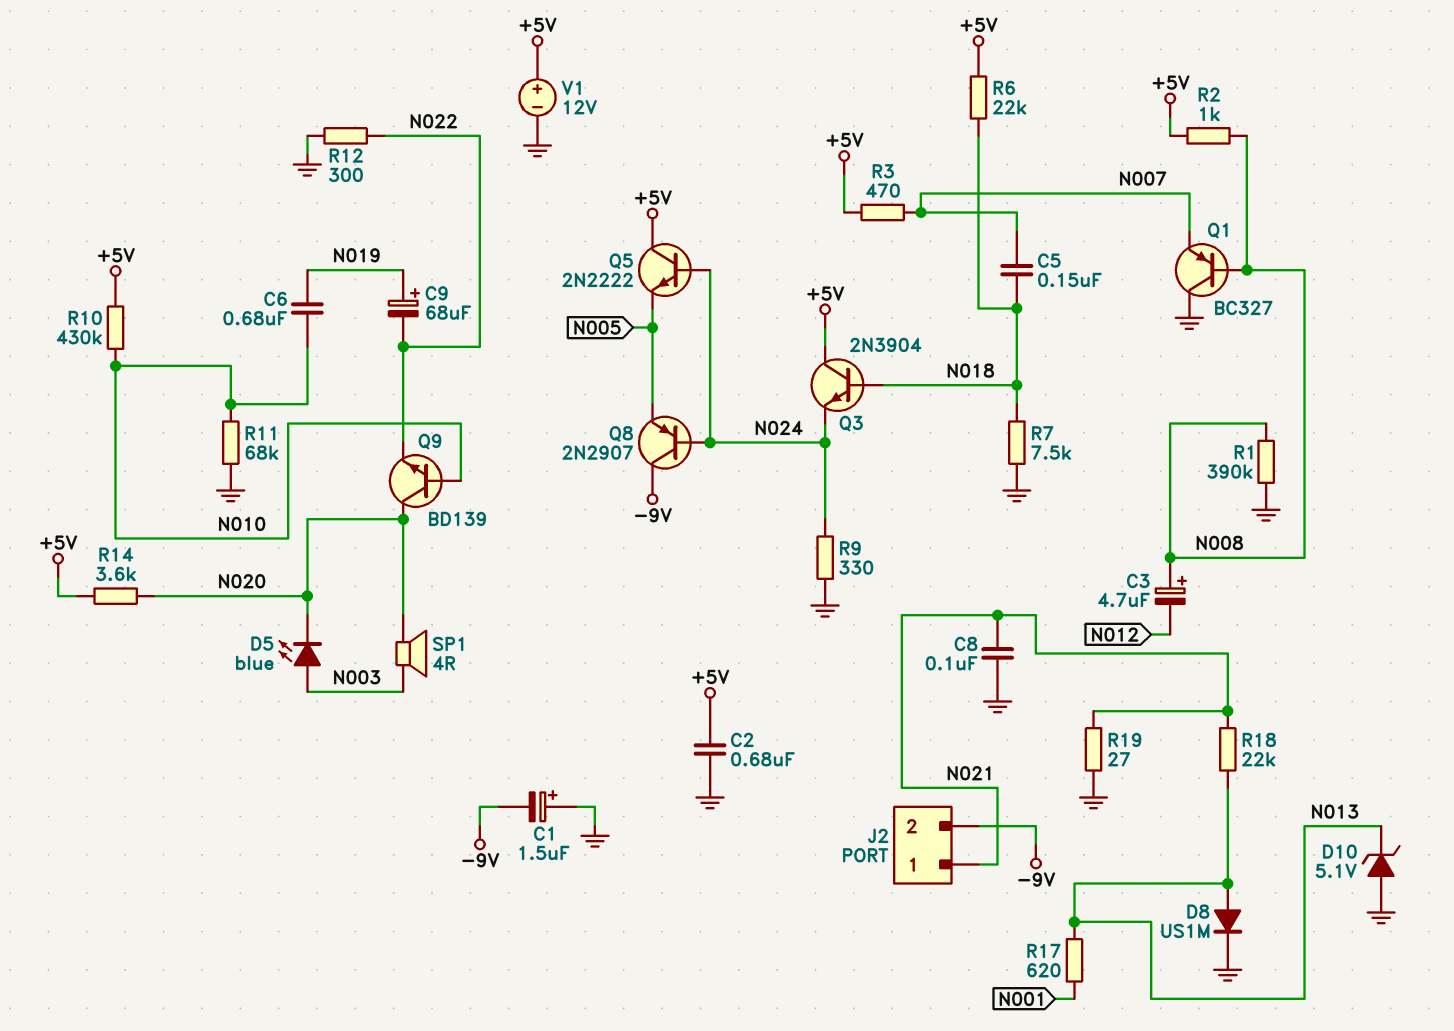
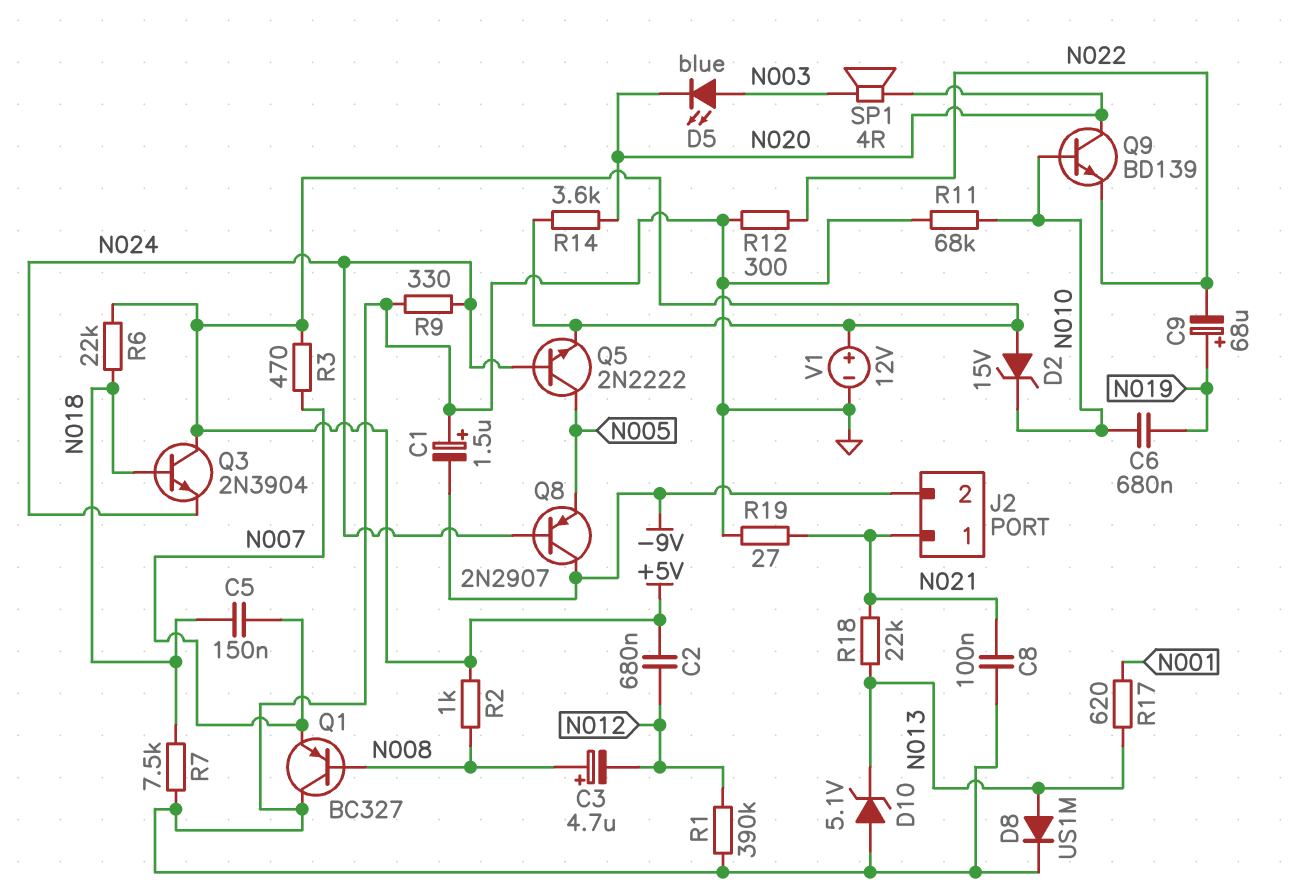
C2: 680nF (+5V, GND) -> 680nF (+5V, N012)
D2: none -> zener 15V (A +5V, K N010)
Q5: NPN 2N2222 (B N024, C +5V, E N005) -> NPN 2N2222 (B N024, C N005, E +5V)
R1: 390k (GND, N008) -> 390k (GND, N012)
R10: 430k (+5V, N010) -> none

